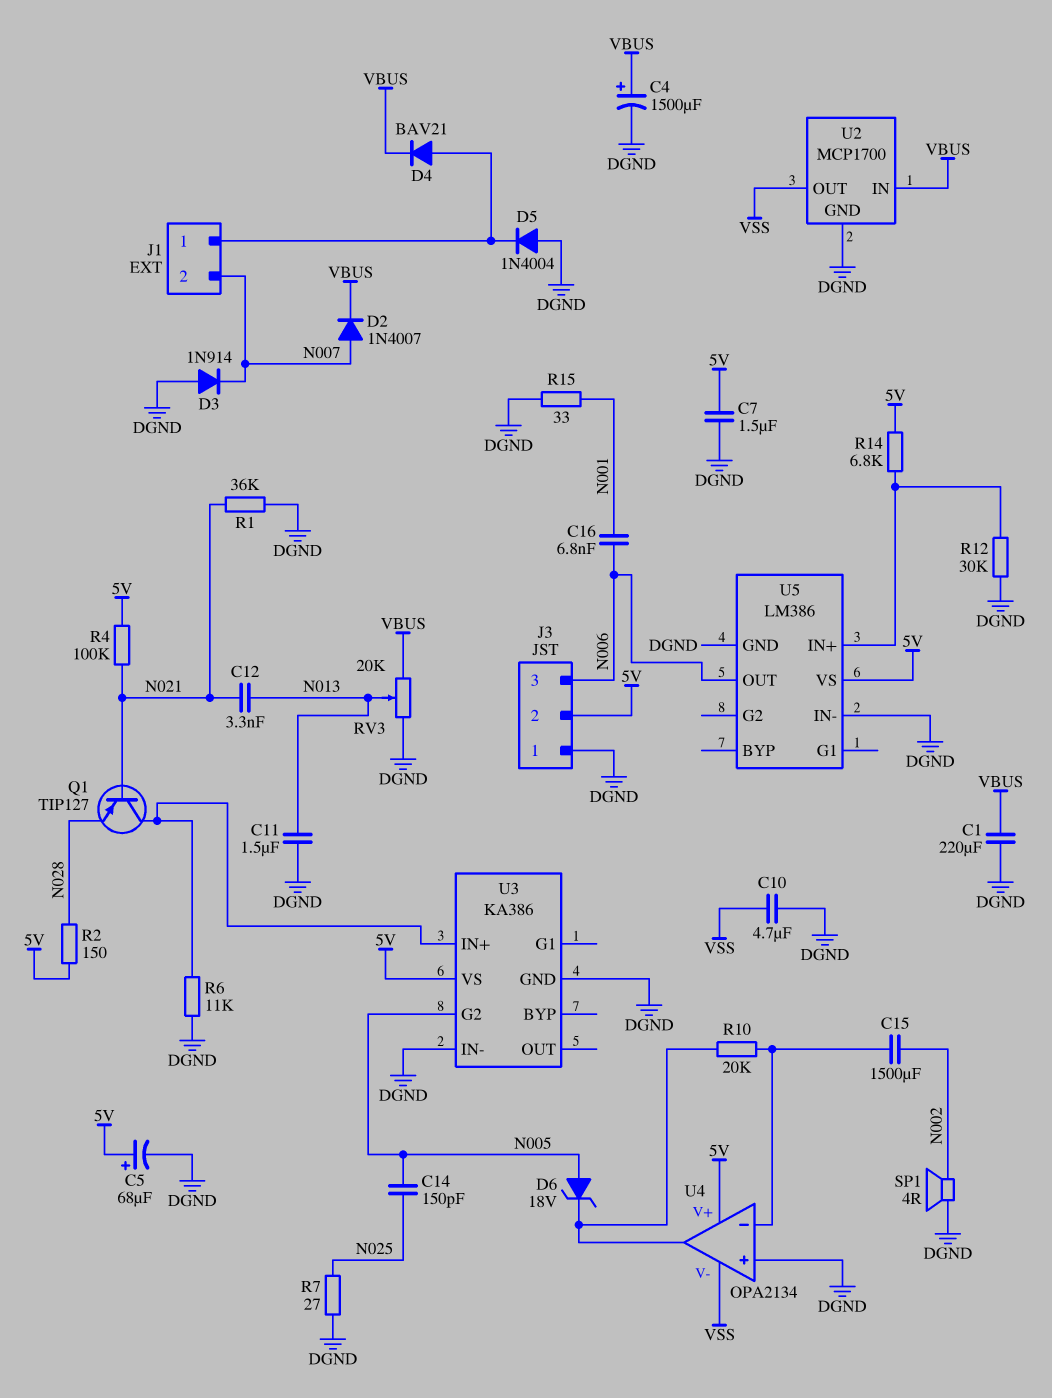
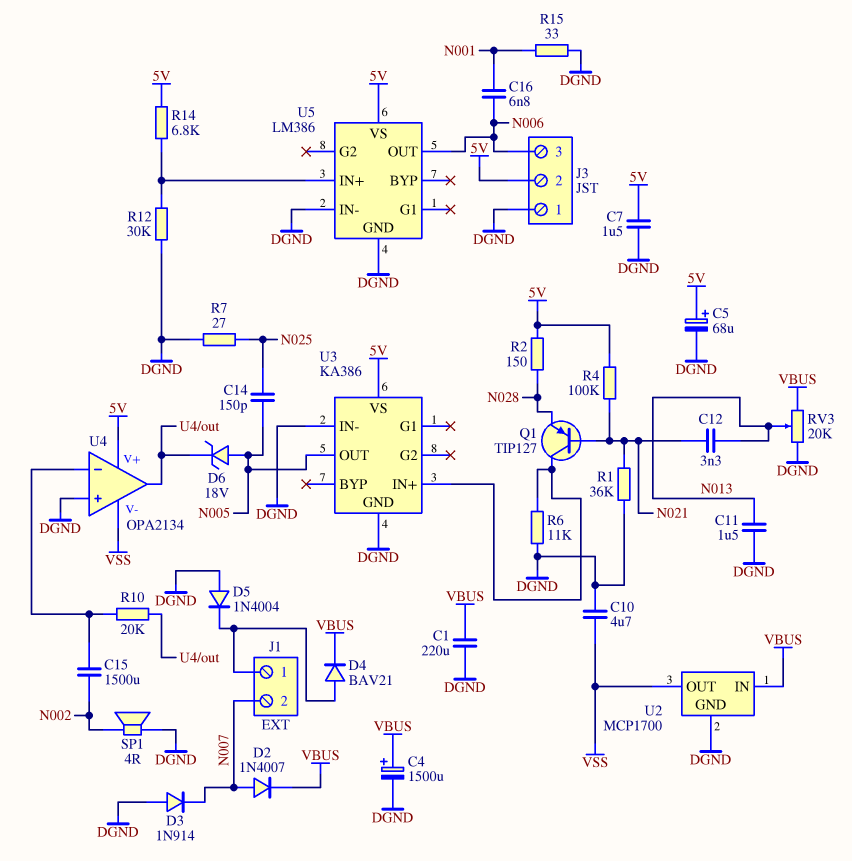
U3 pin G2: N005 -> none
U3 pin OUT: none -> N005

